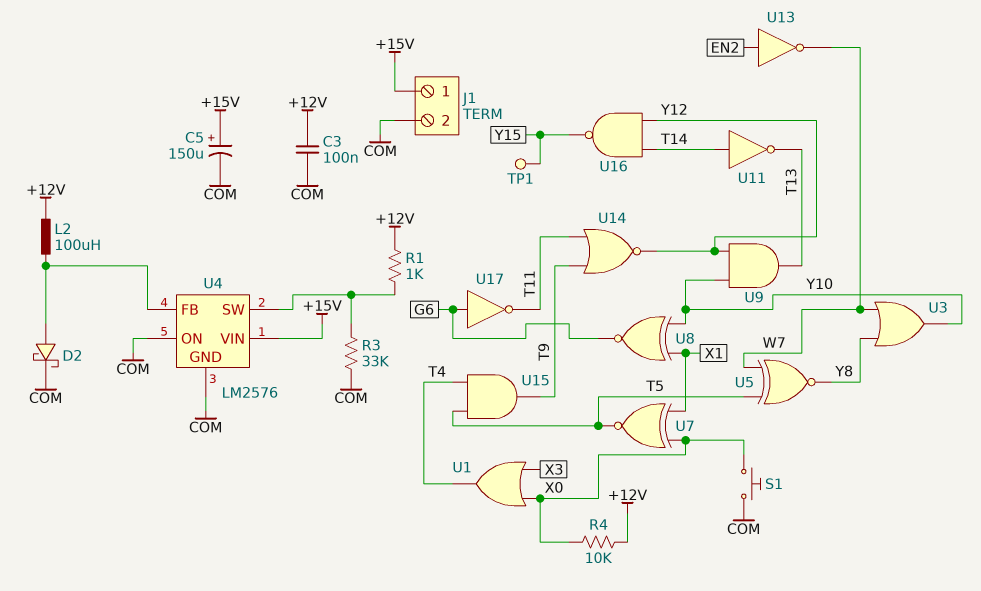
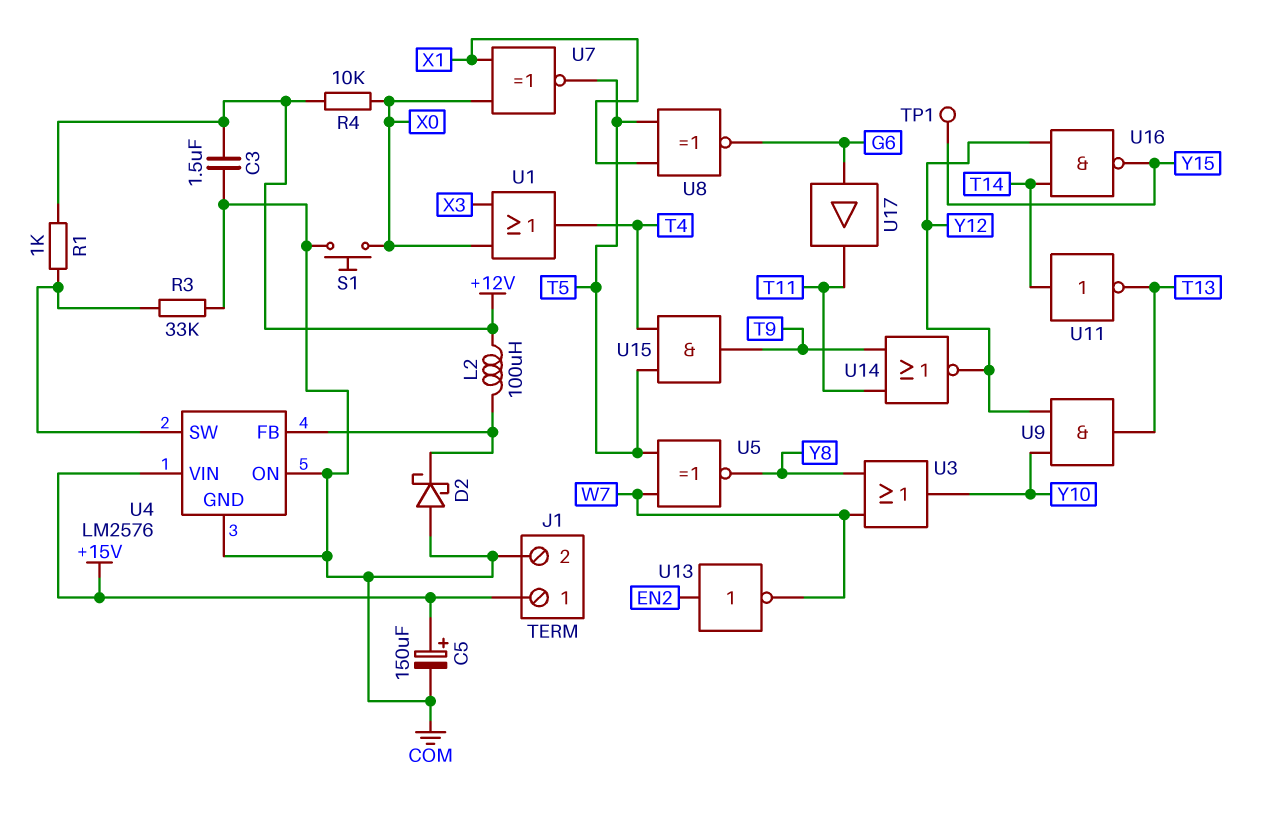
C3: 100nF (+12V, COM) -> 1.5uF (+12V, COM)
D2: schottky (A U4/FB, K COM) -> schottky (A COM, K U4/FB)
U8: XNOR (in X1, in Y10, out G6) -> XNOR (in T5, in X1, out G6)
U17: NOT (in G6, out T11) -> buffer (in G6, out T11)

